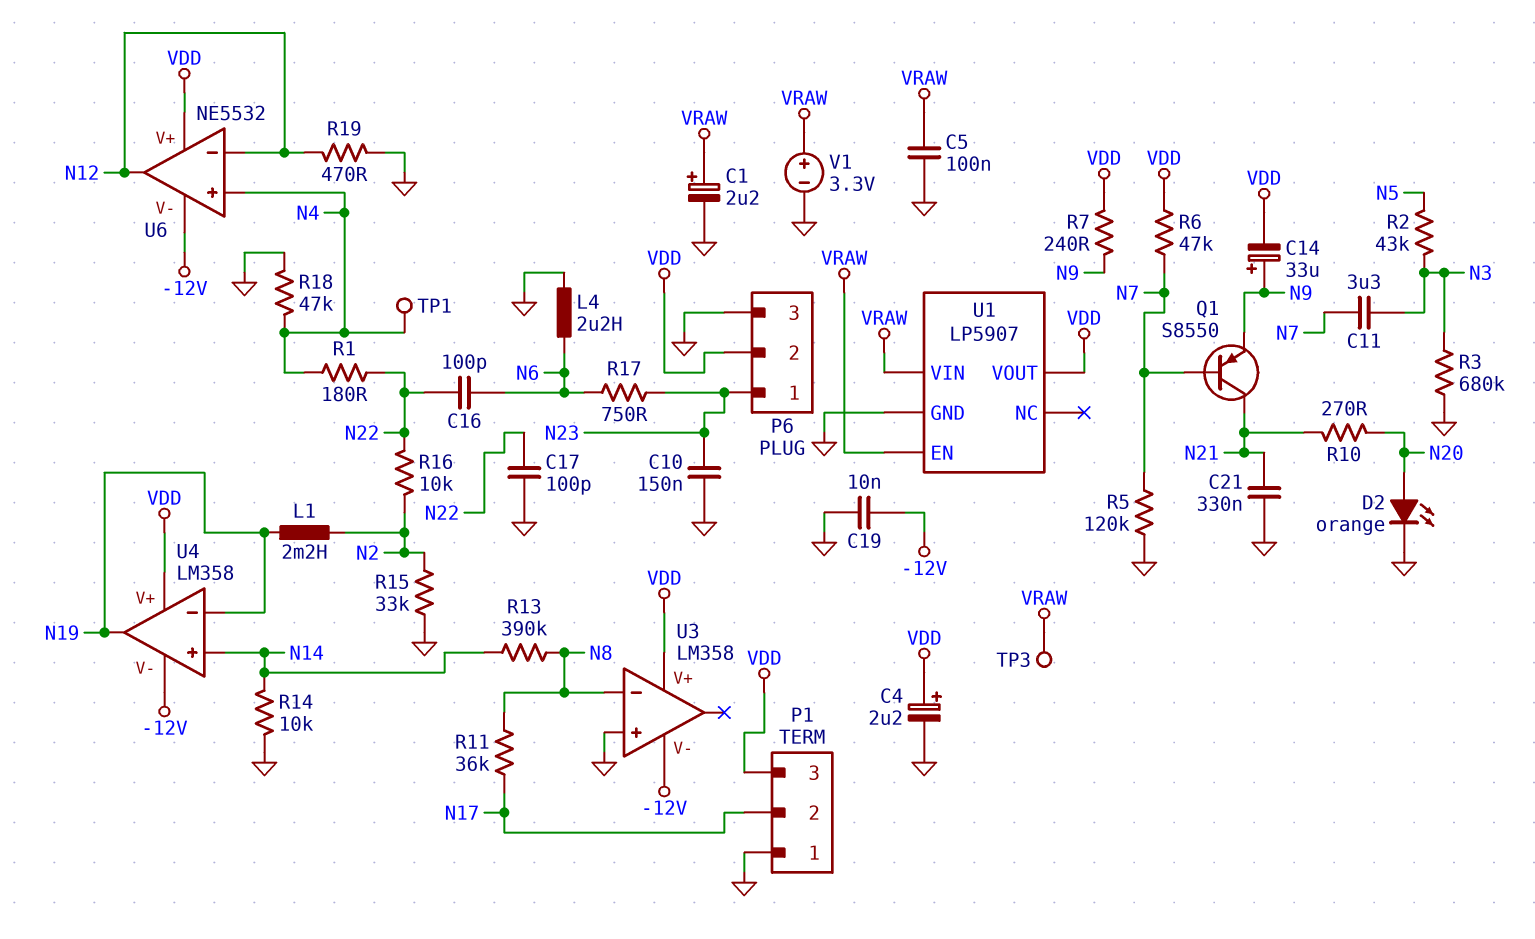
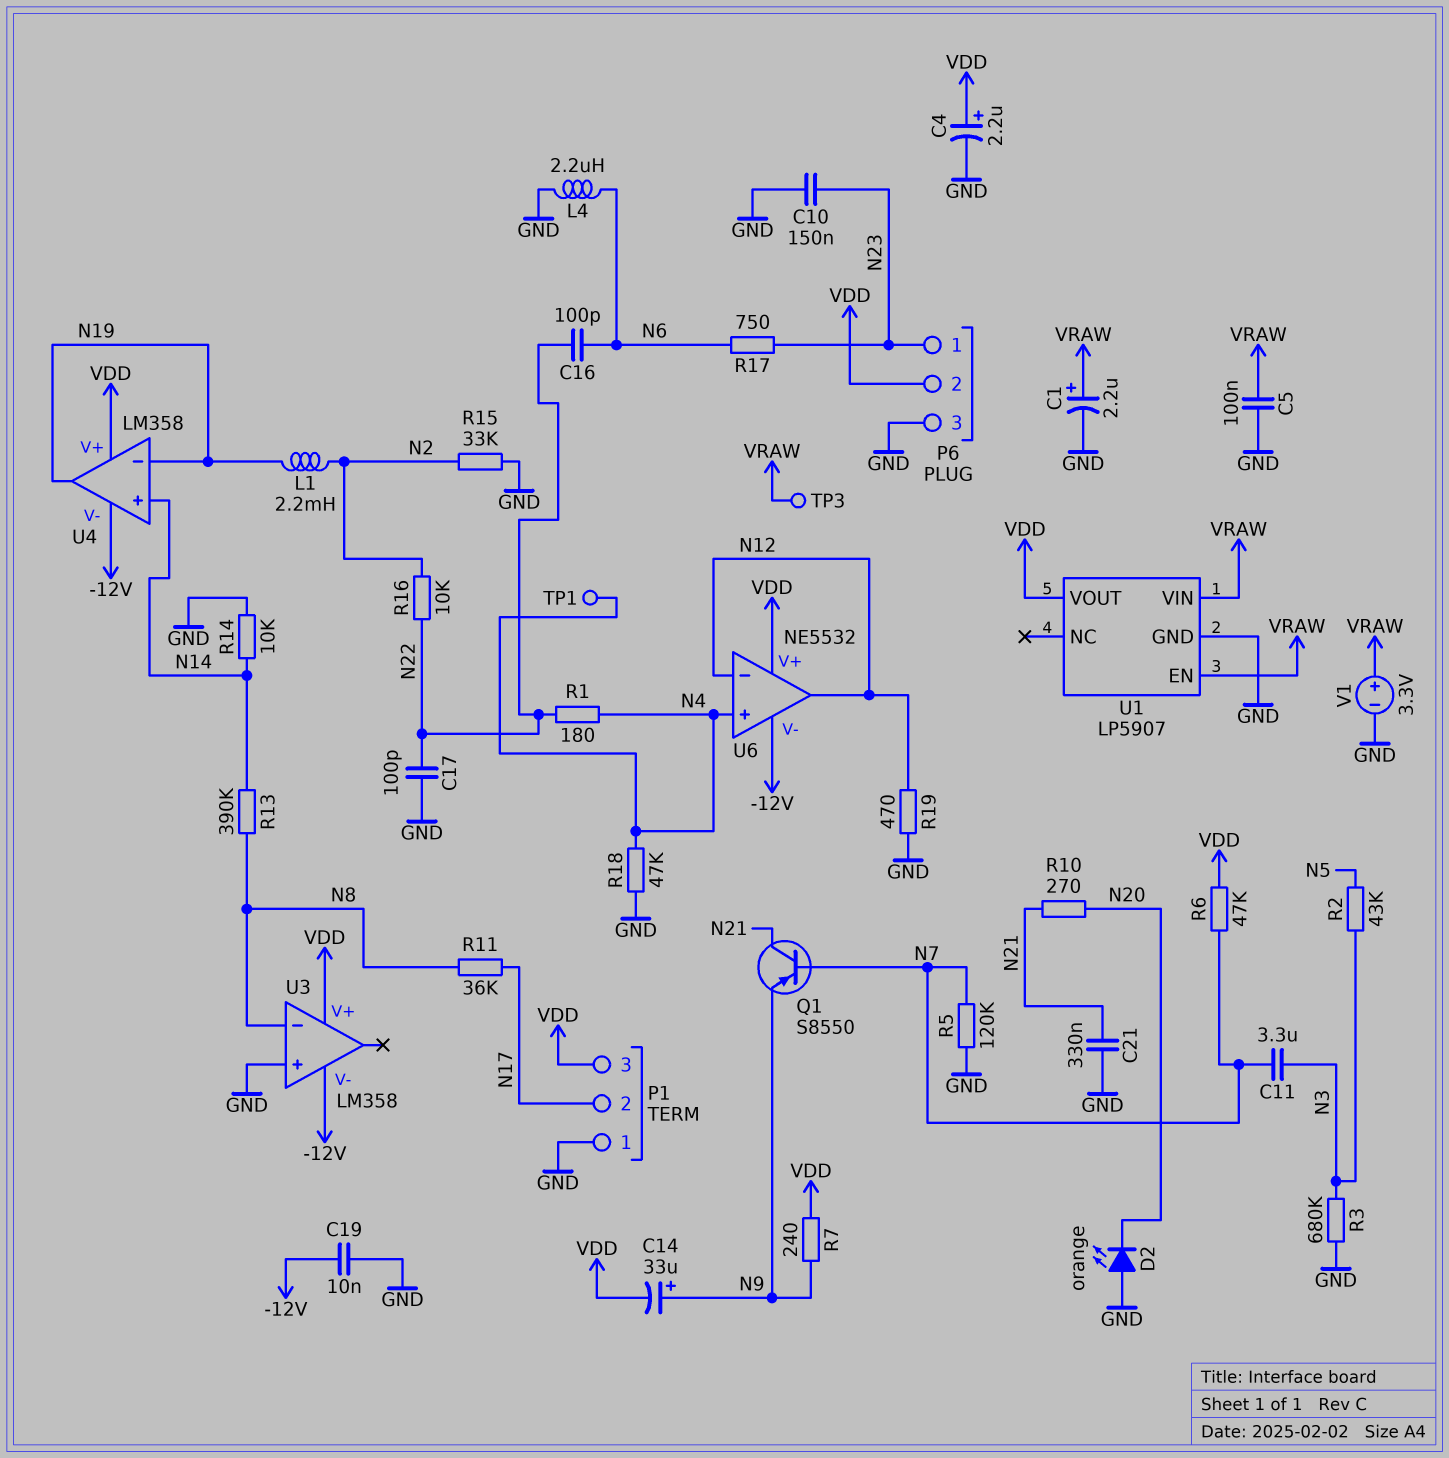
D2: LED orange (A N20, K GND) -> LED orange (A GND, K N20)

